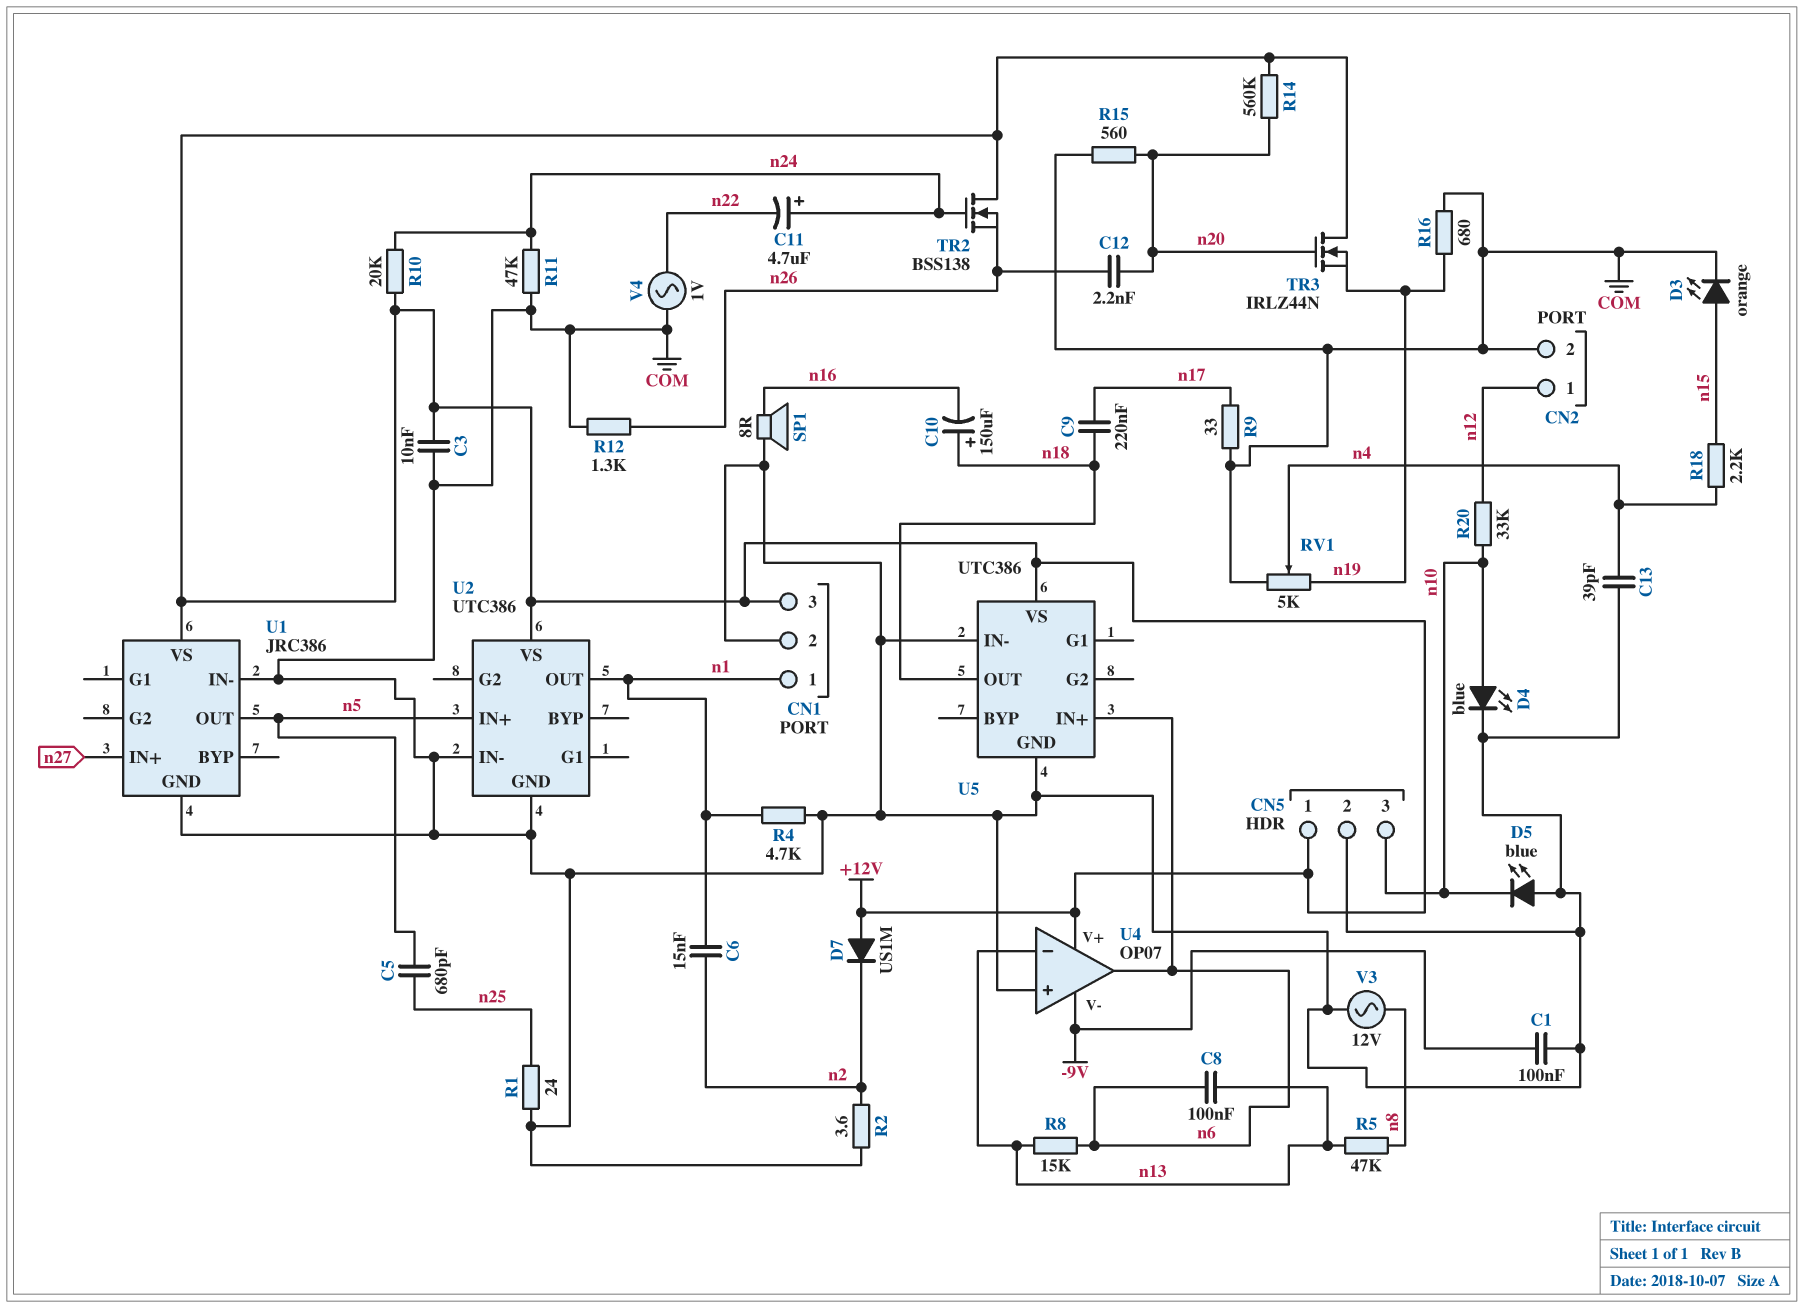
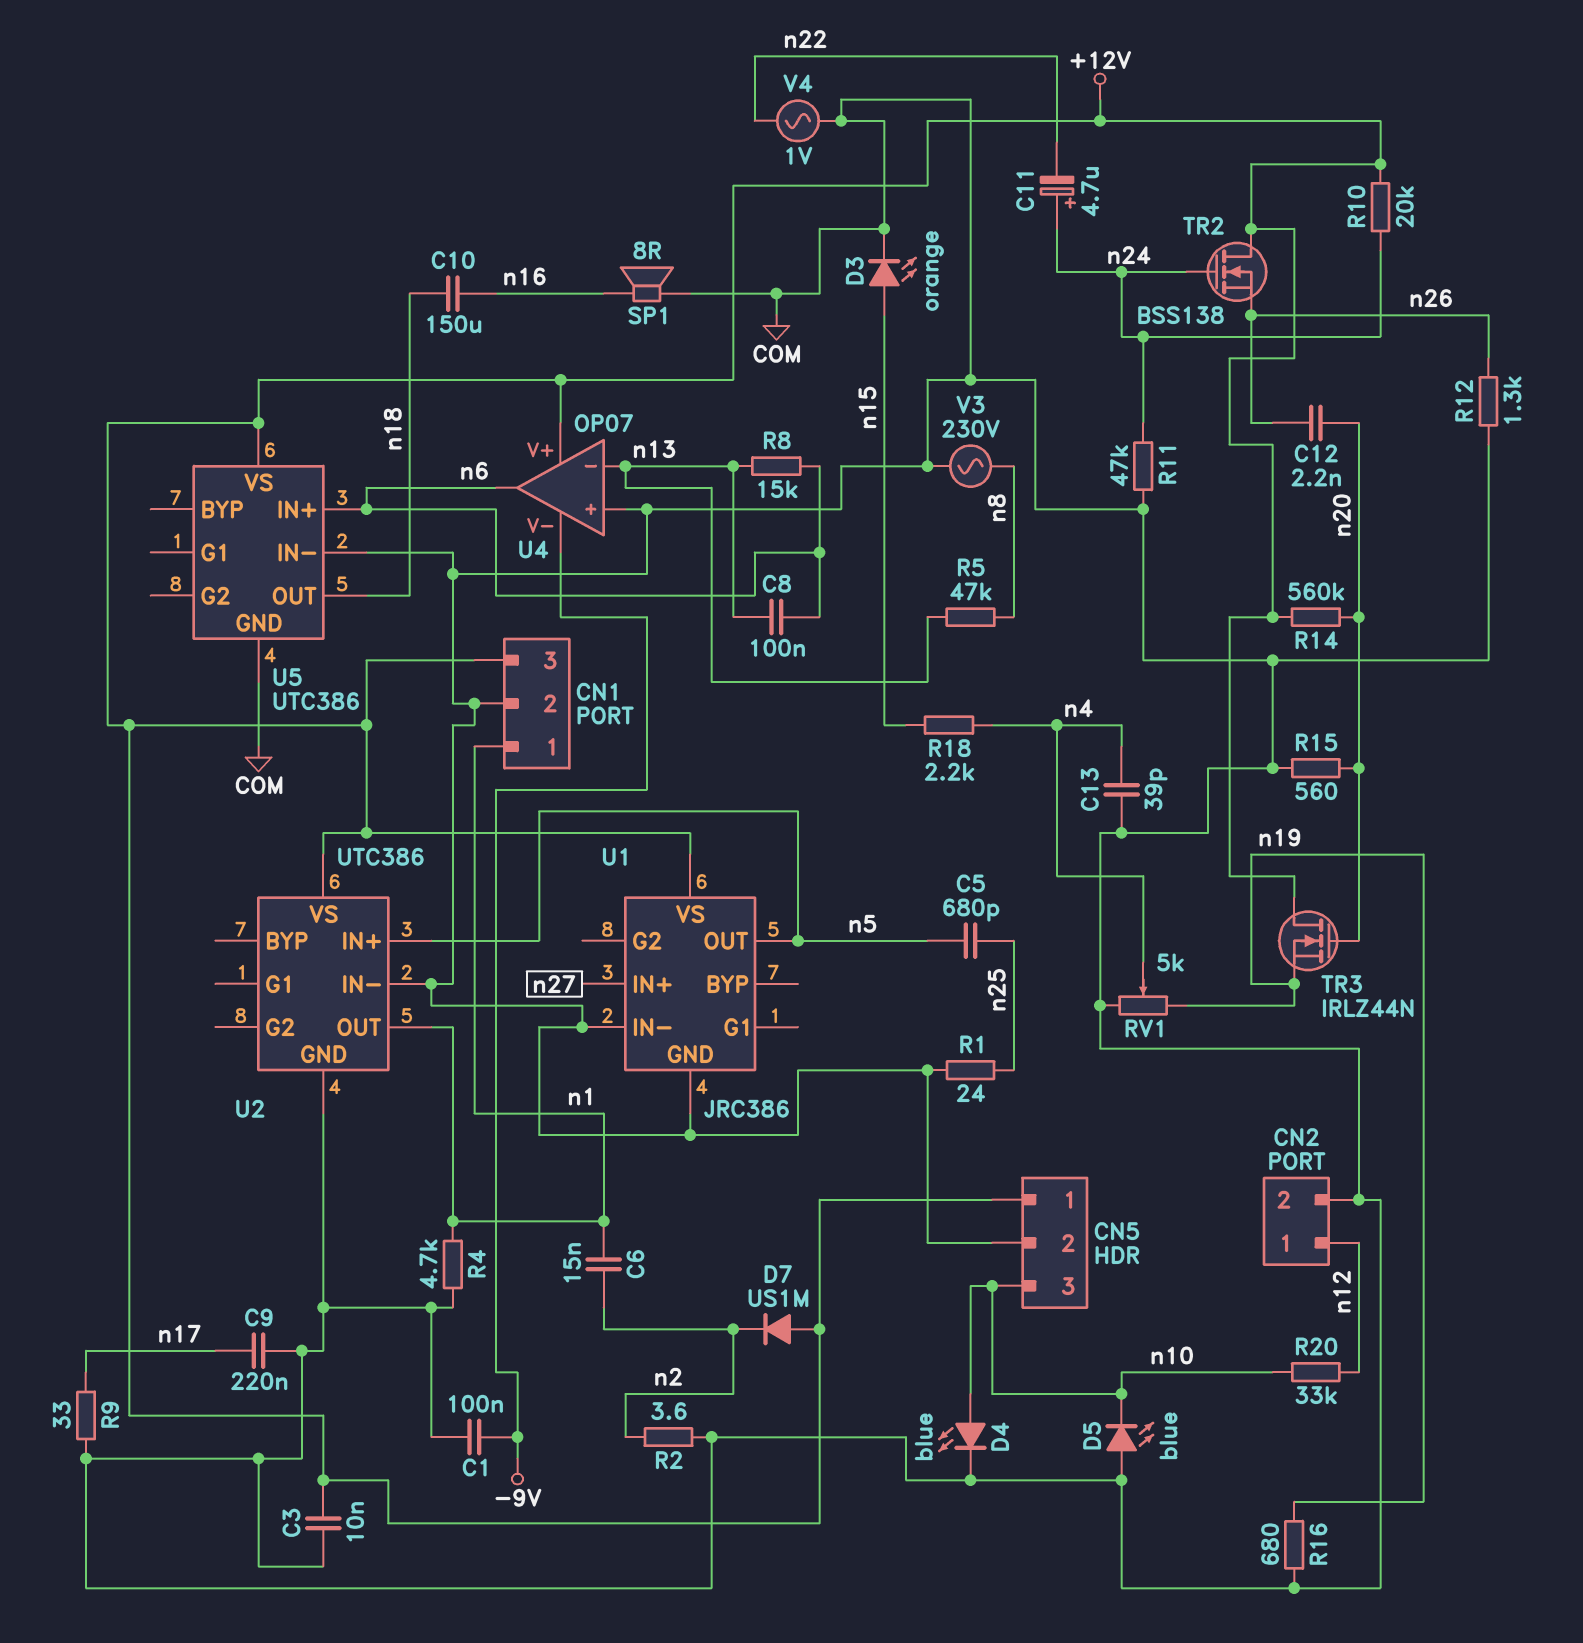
C9: 220nF (n17, n18) -> 220nF (COM, n17)
C10: 150uF (plus n18, minus n16) -> 150uF (n16, n18)
V3: AC 12V (COM, n8) -> AC 230V (COM, n8)

